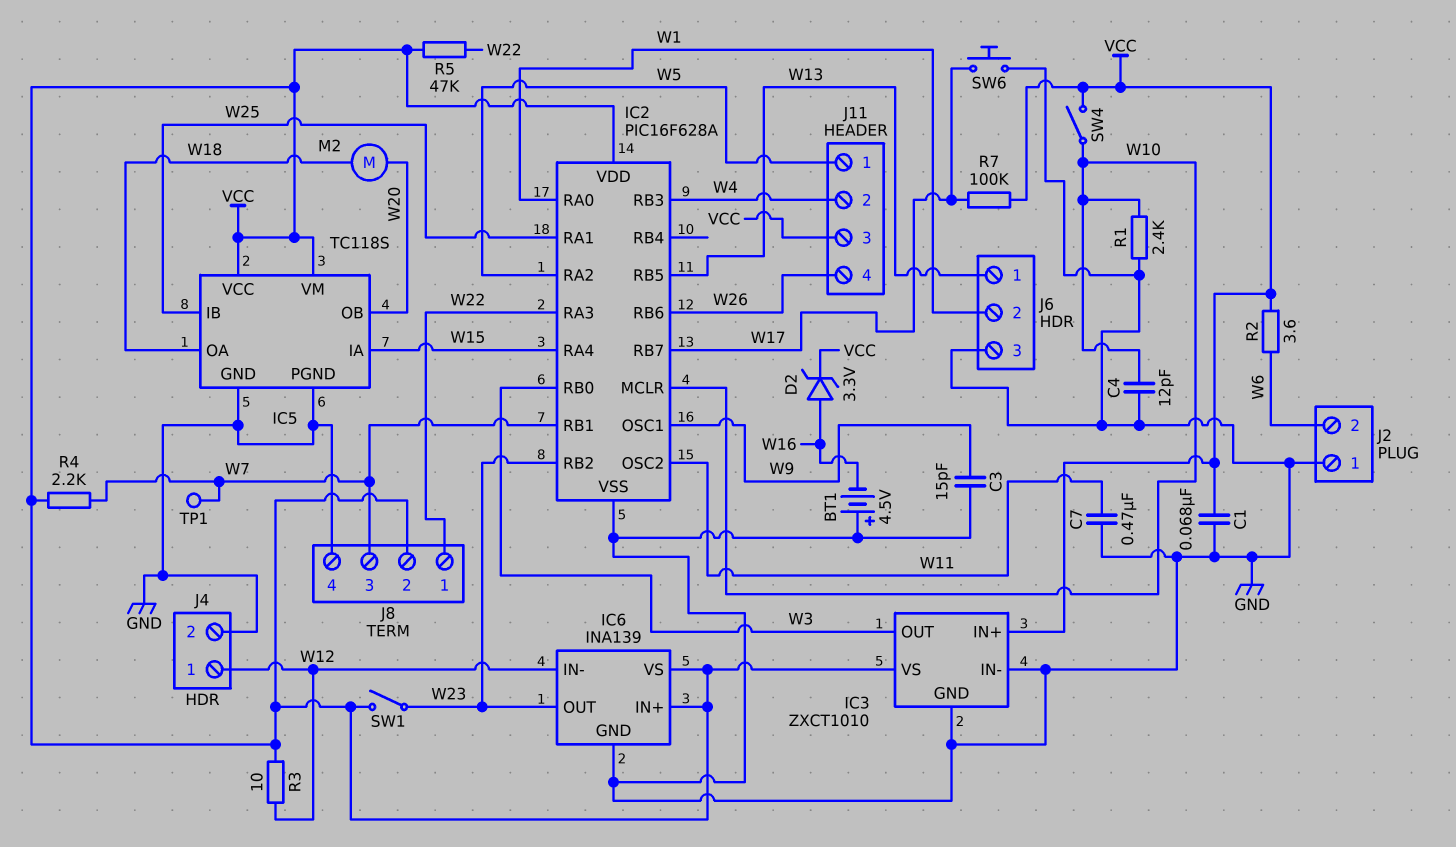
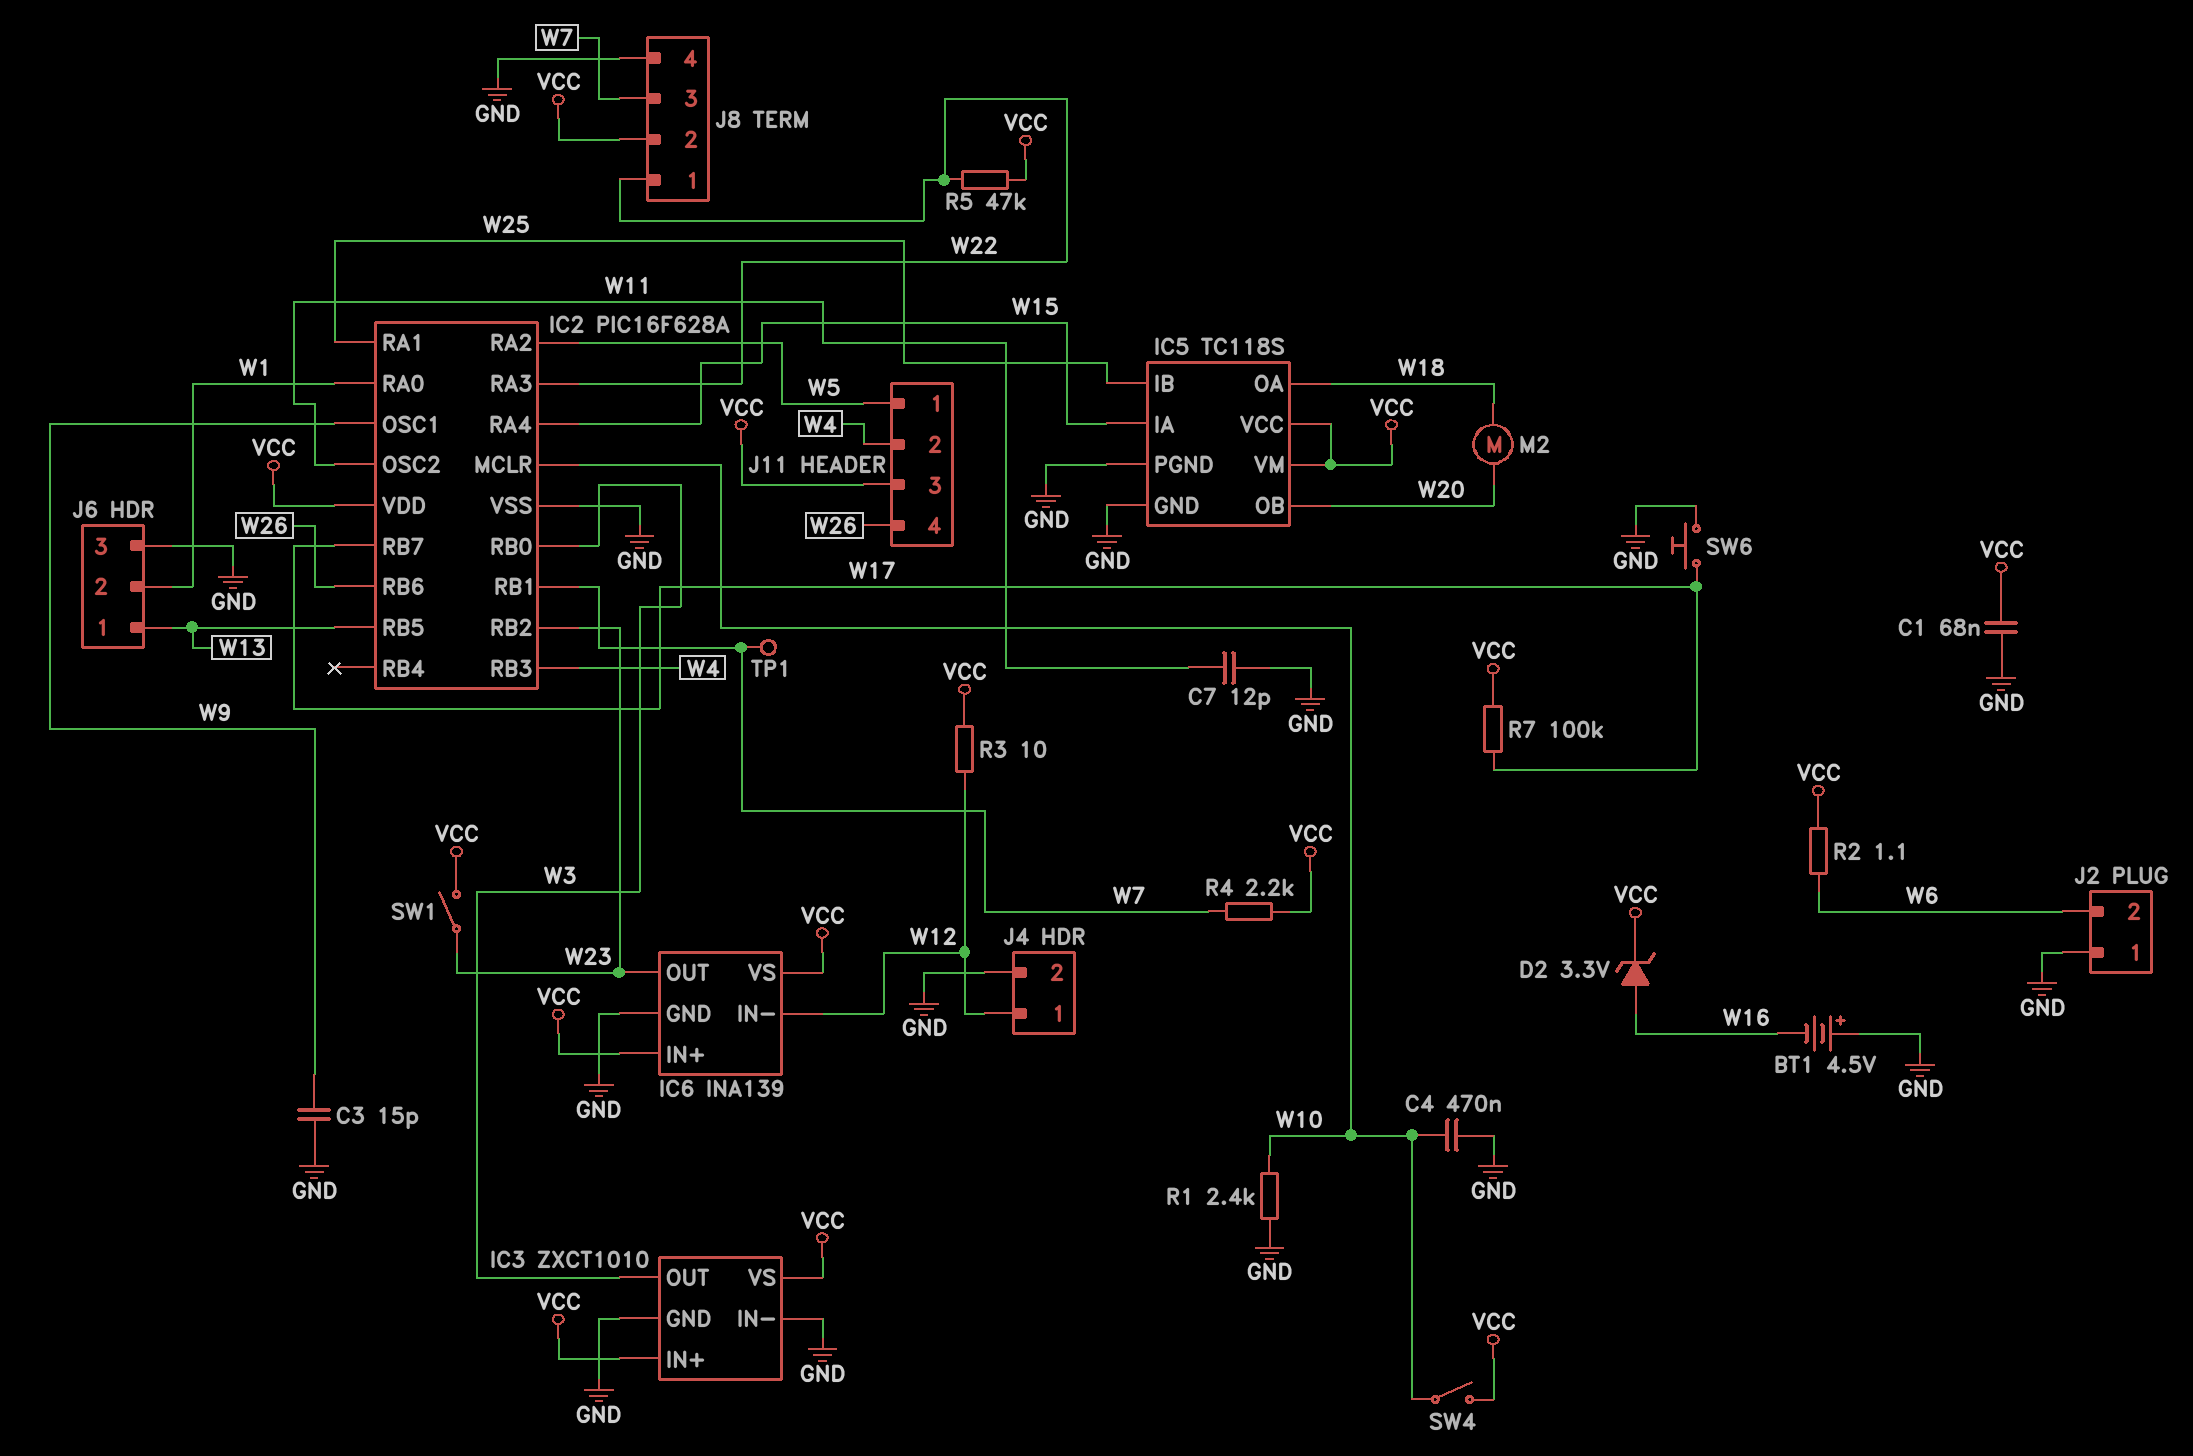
C4: 12pF (GND, W10) -> 470nF (GND, W10)
C7: 470nF (GND, W11) -> 12pF (GND, W11)
R2: 3.6 (VCC, W6) -> 1.1 (VCC, W6)

